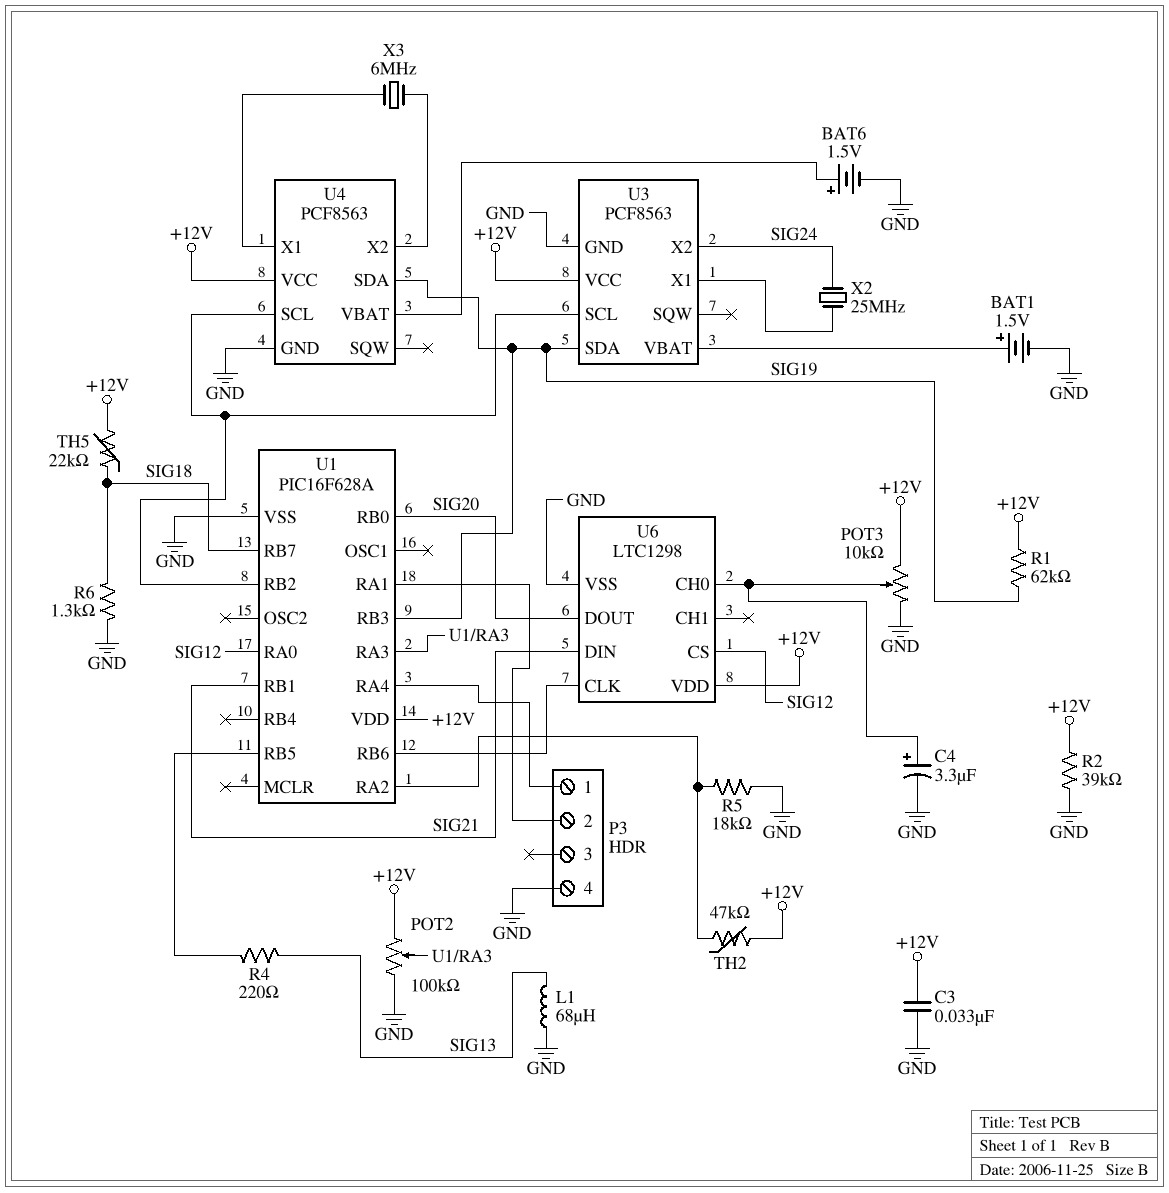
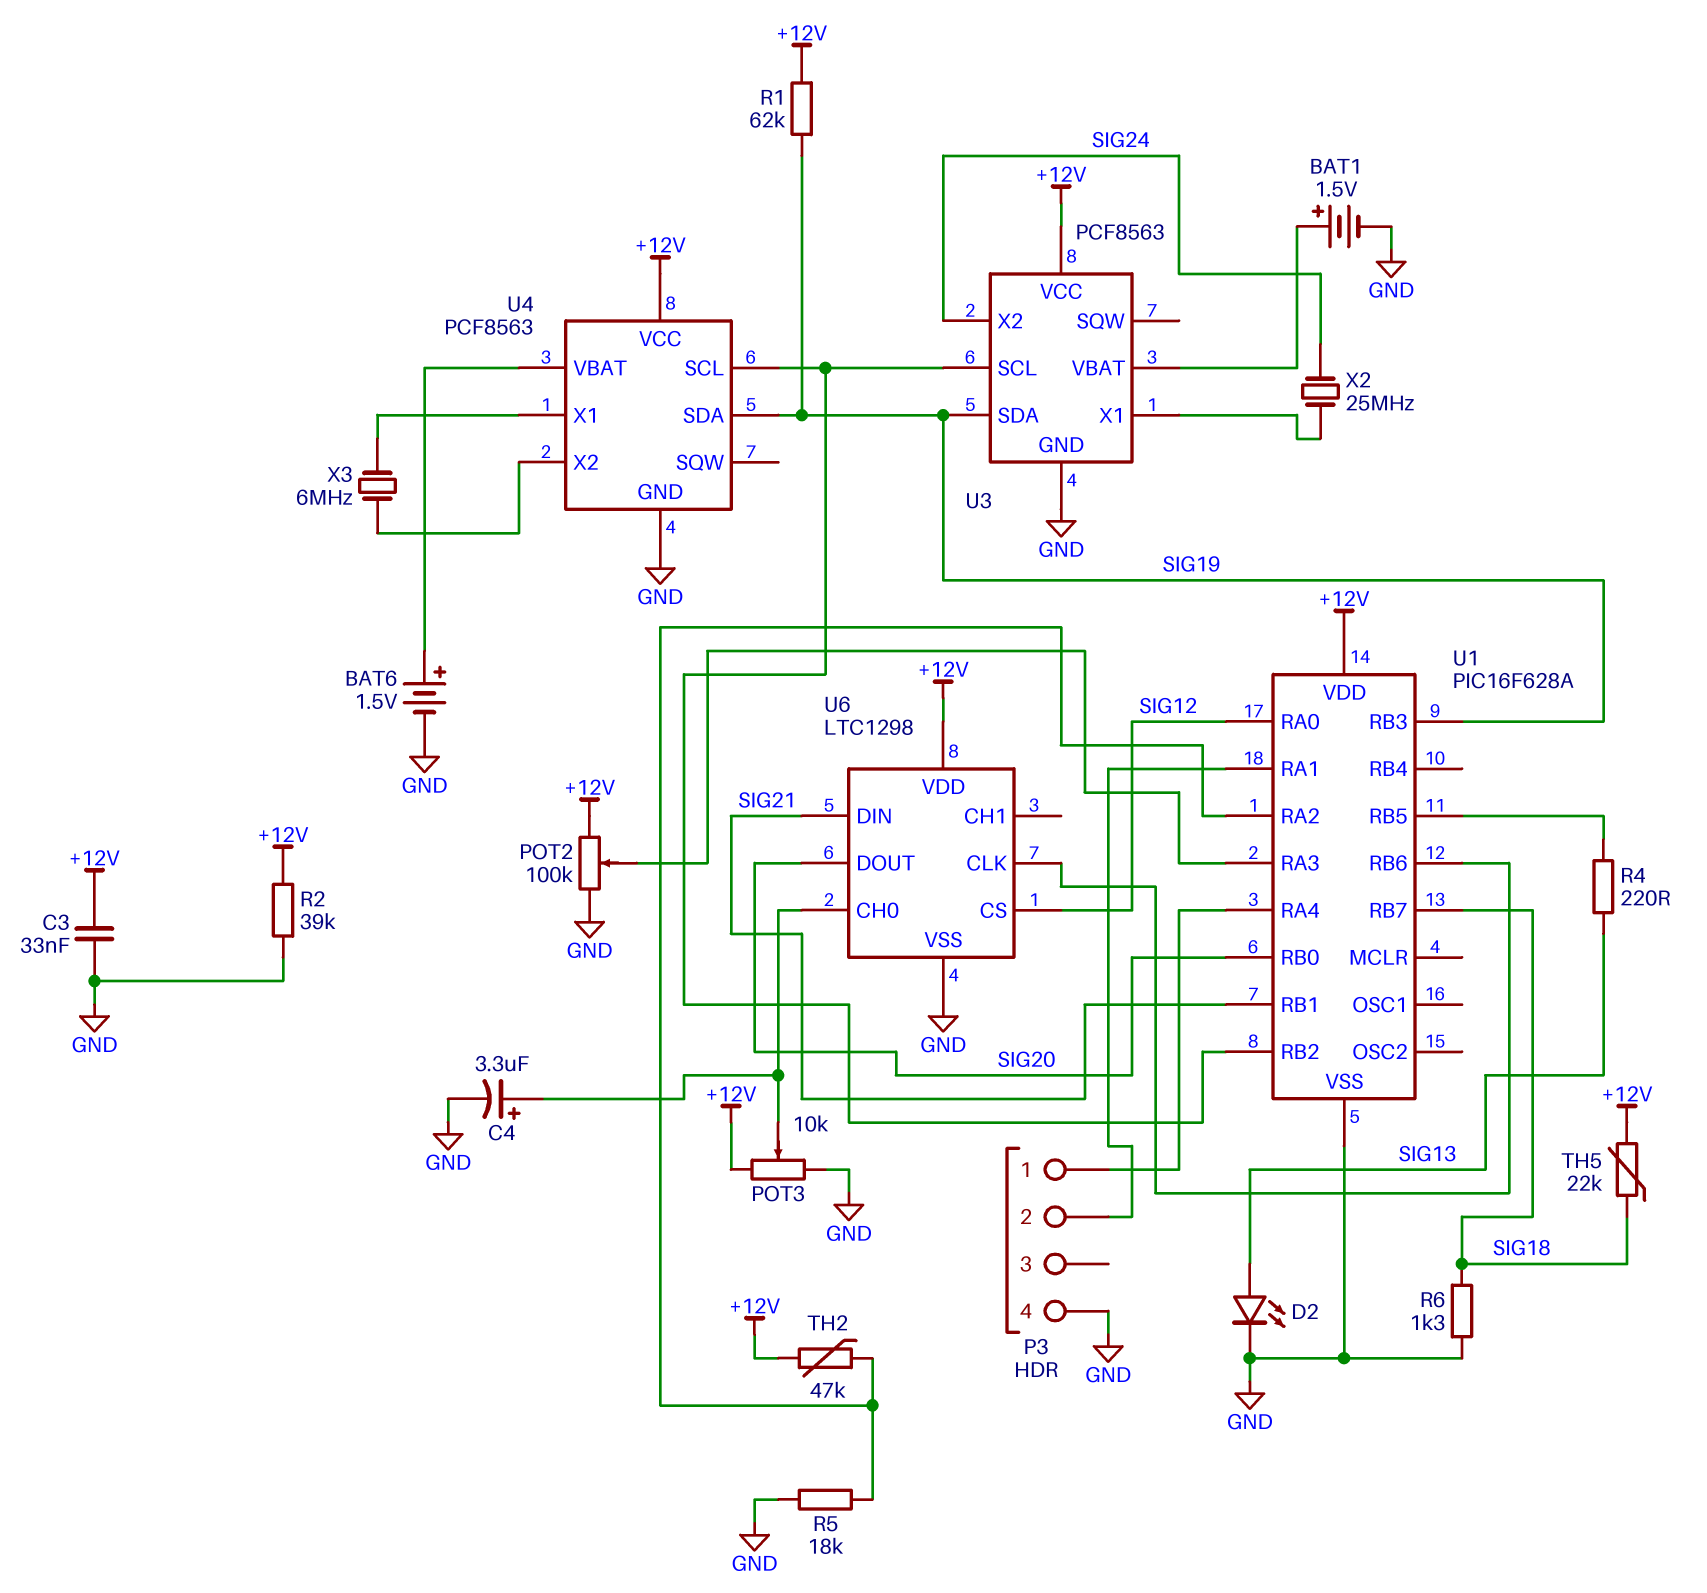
D2: none -> LED (A SIG13, K GND)
L1: 68uH (GND, SIG13) -> none

